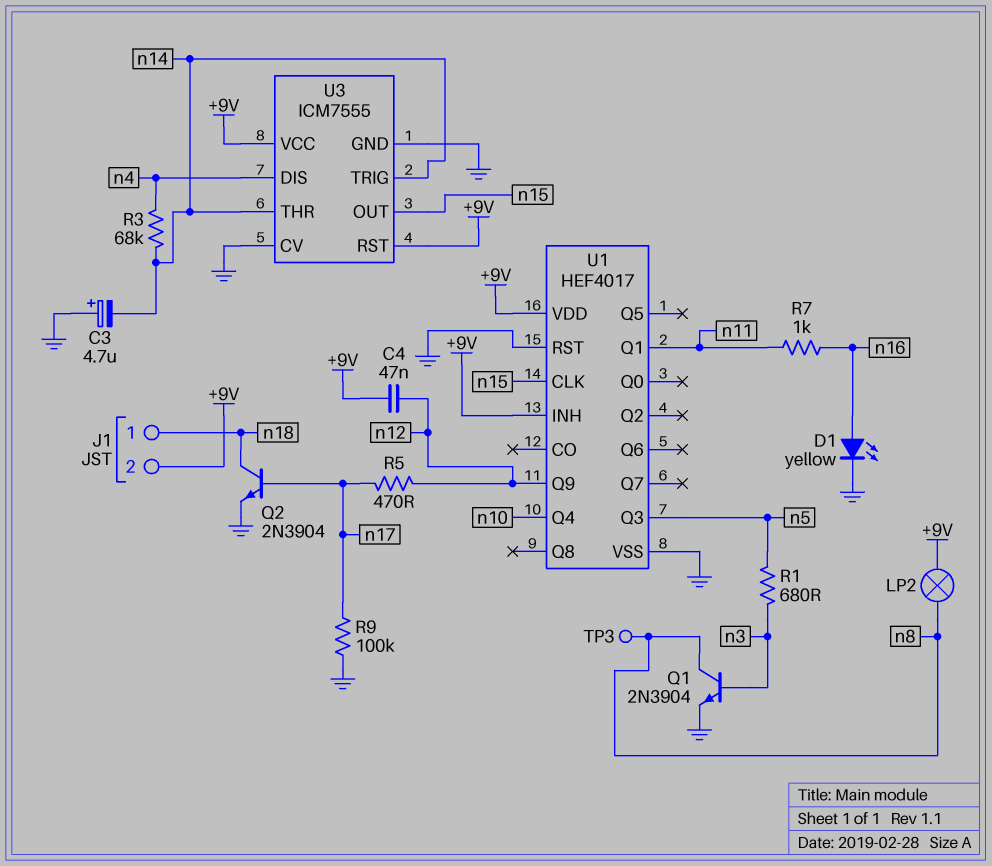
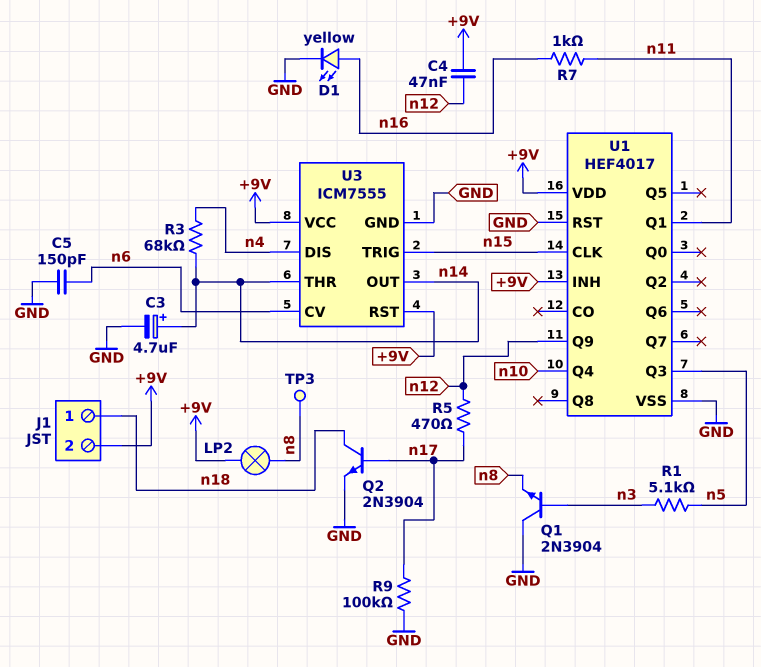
C3: 4.7uF (plus GND, minus n14) -> 4.7uF (plus n14, minus GND)
C5: none -> 150pF (GND, n6)
Q1: NPN 2N3904 (B n3, C n8, E GND) -> NPN 2N3904 (B n3, C GND, E n8)
R1: 680 (n3, n5) -> 5.1k (n3, n5)
U3 pin CV: GND -> n6
U3 pin OUT: n15 -> n14
U3 pin TRIG: n14 -> n15

